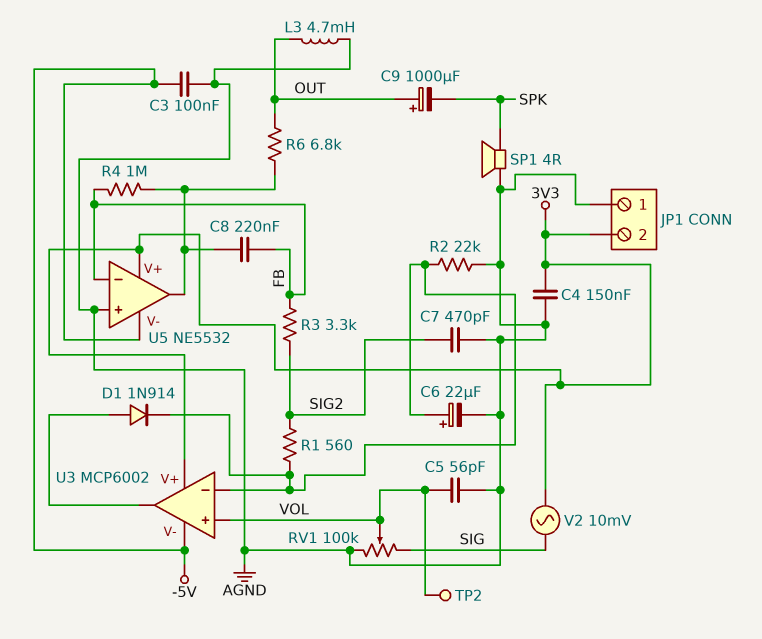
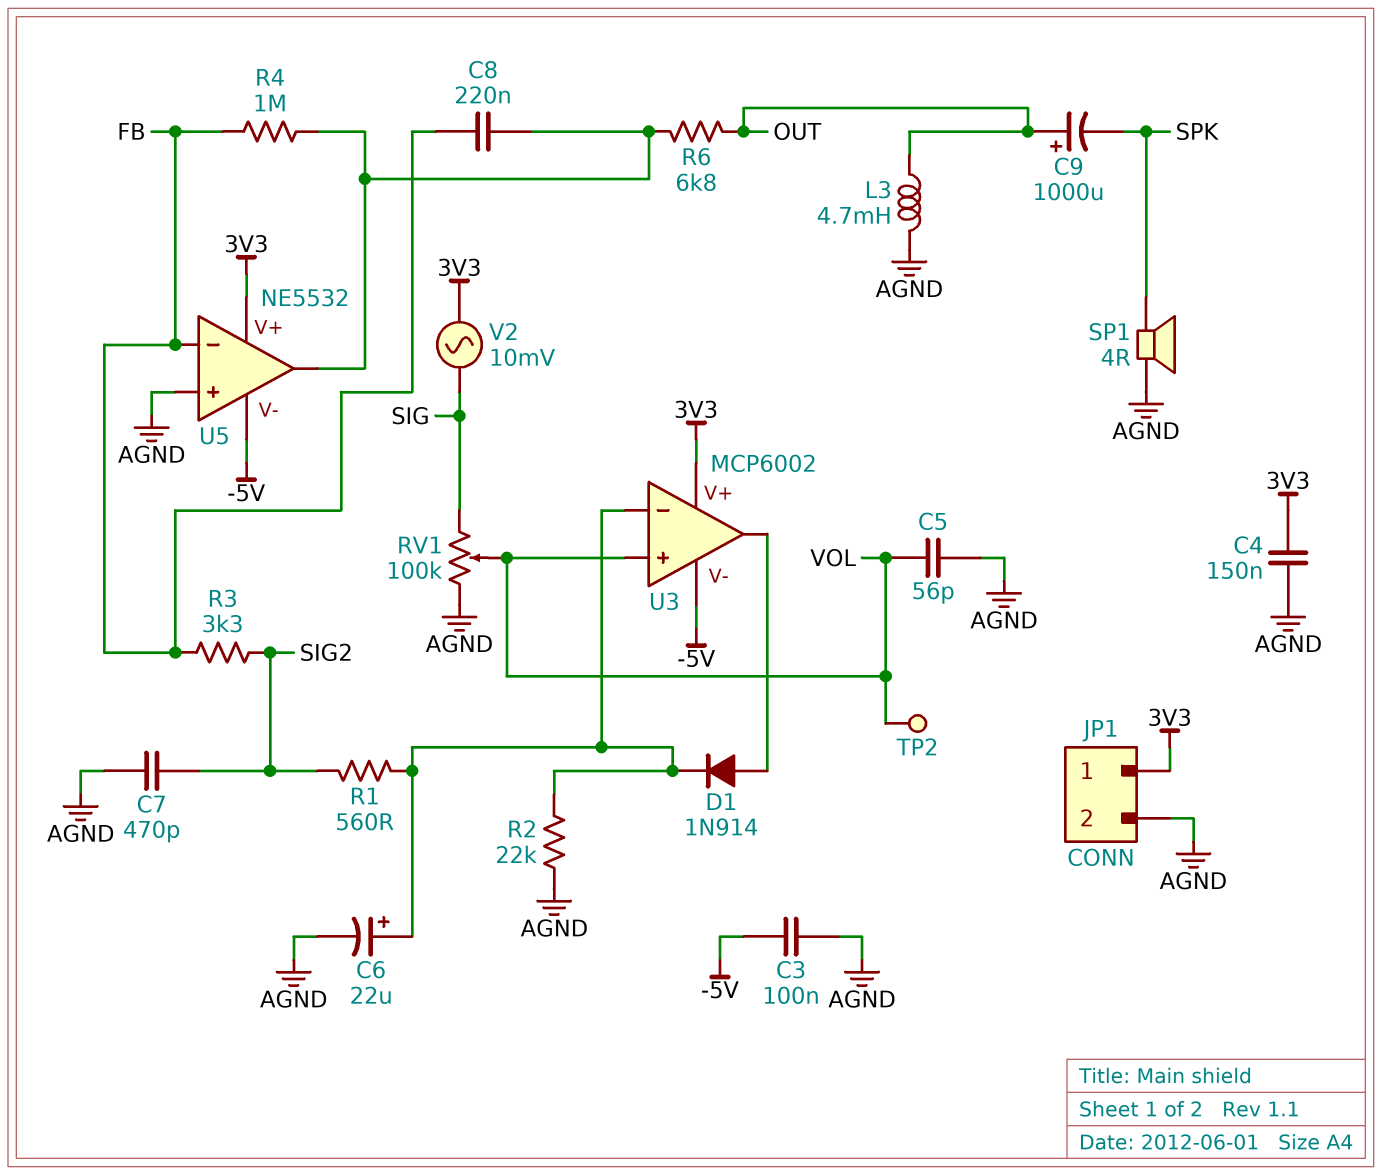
JP1 pin 1: AGND -> 3V3
JP1 pin 2: 3V3 -> AGND

